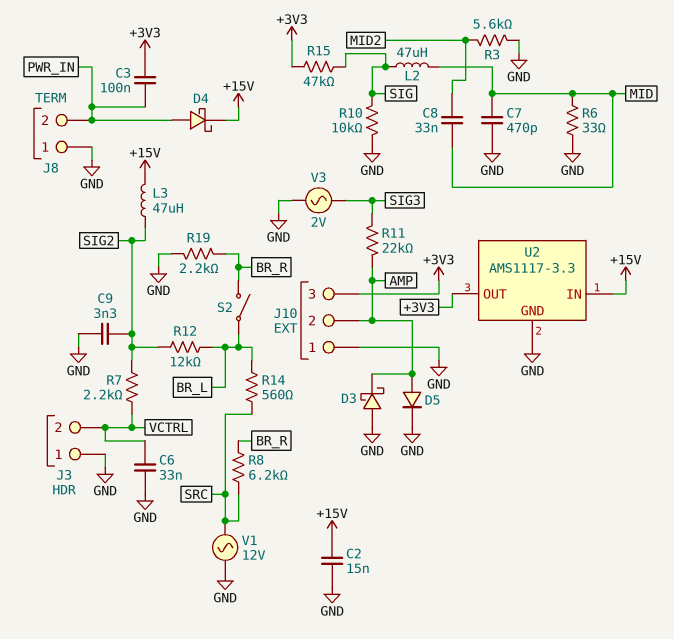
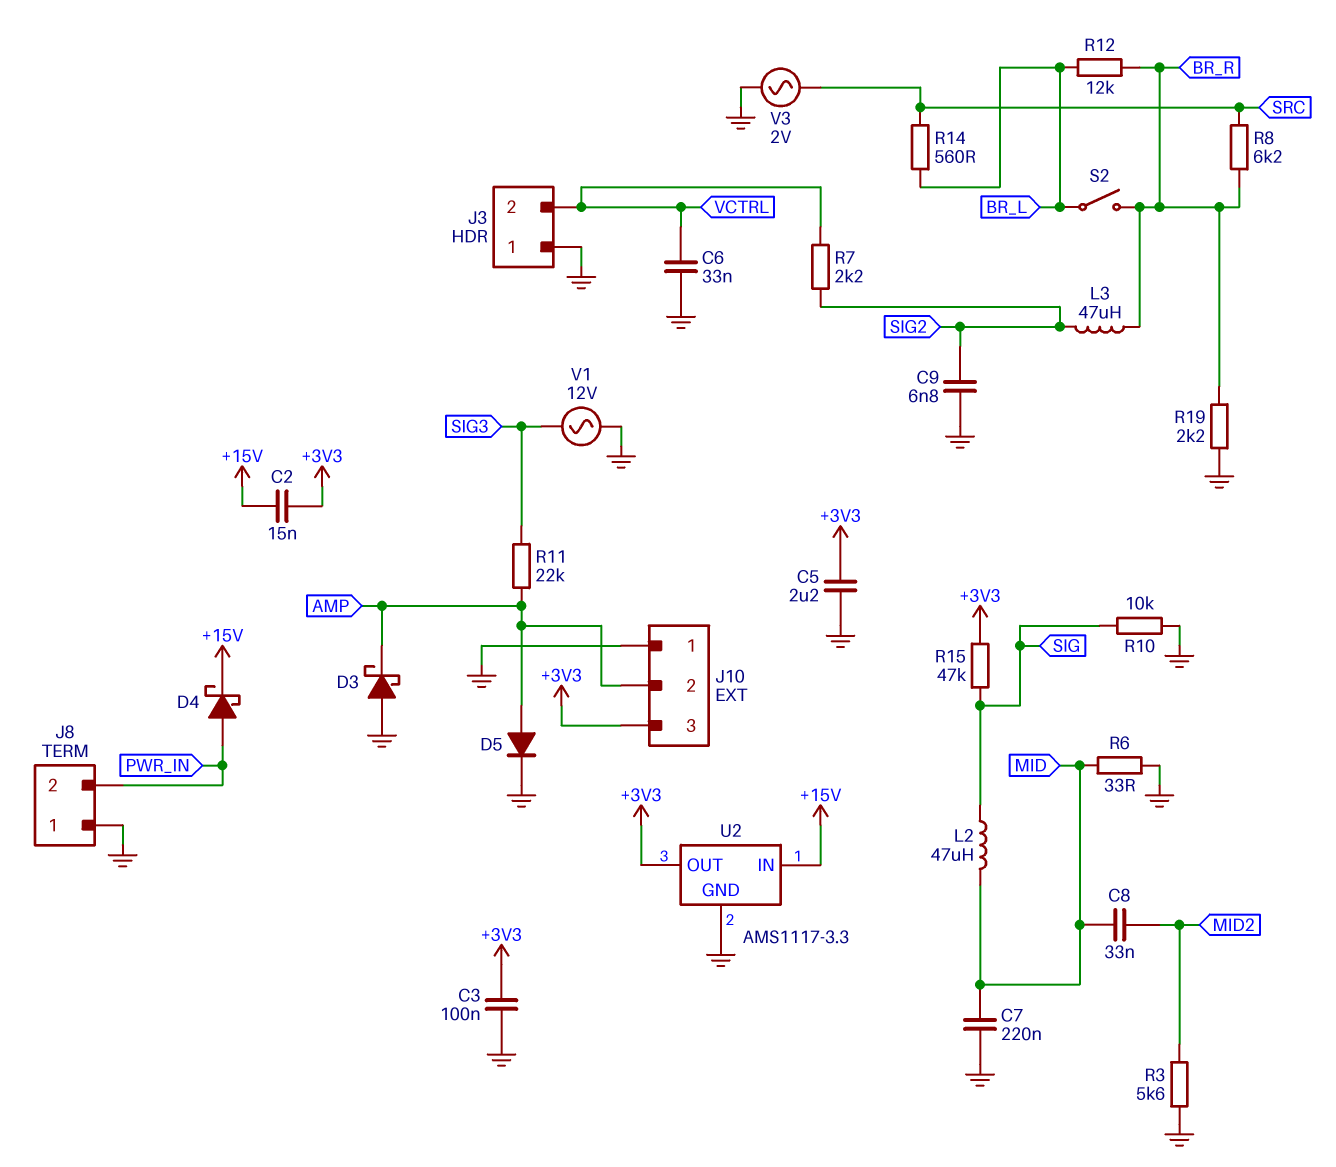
C2: 15nF (+15V, GND) -> 15nF (+3V3, +15V)
C3: 100nF (+3V3, PWR_IN) -> 100nF (+3V3, GND)
C5: none -> 2.2uF (+3V3, GND)
C7: 470pF (GND, MID) -> 220nF (GND, MID)
C9: 3.3nF (GND, SIG2) -> 6.8nF (GND, SIG2)
L3: 47uH (+15V, SIG2) -> 47uH (BR_R, SIG2)
R12: 12k (BR_L, SIG2) -> 12k (BR_L, BR_R)
V1: AC 12V (GND, SRC) -> AC 12V (GND, SIG3)
V3: AC 2V (GND, SIG3) -> AC 2V (GND, SRC)

